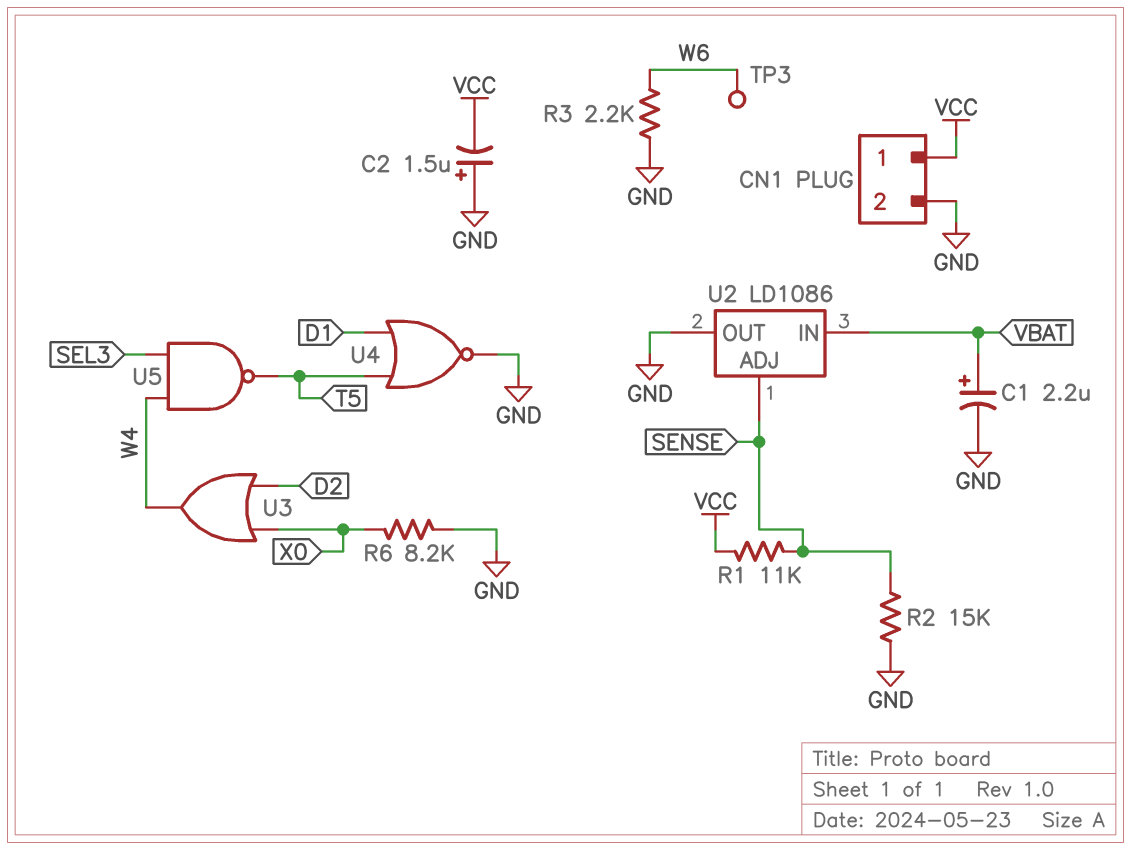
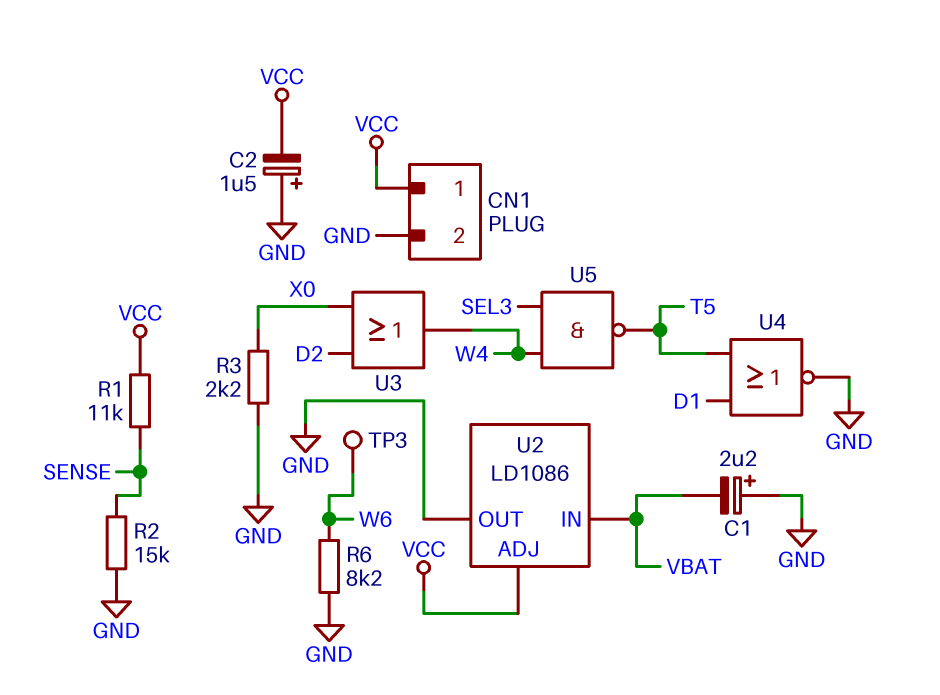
C1: 2.2uF (plus VBAT, minus GND) -> 2.2uF (plus GND, minus VBAT)
R3: 2.2k (GND, W6) -> 2.2k (GND, X0)
R6: 8.2k (GND, X0) -> 8.2k (GND, W6)
U2 pin ADJ: SENSE -> VCC

